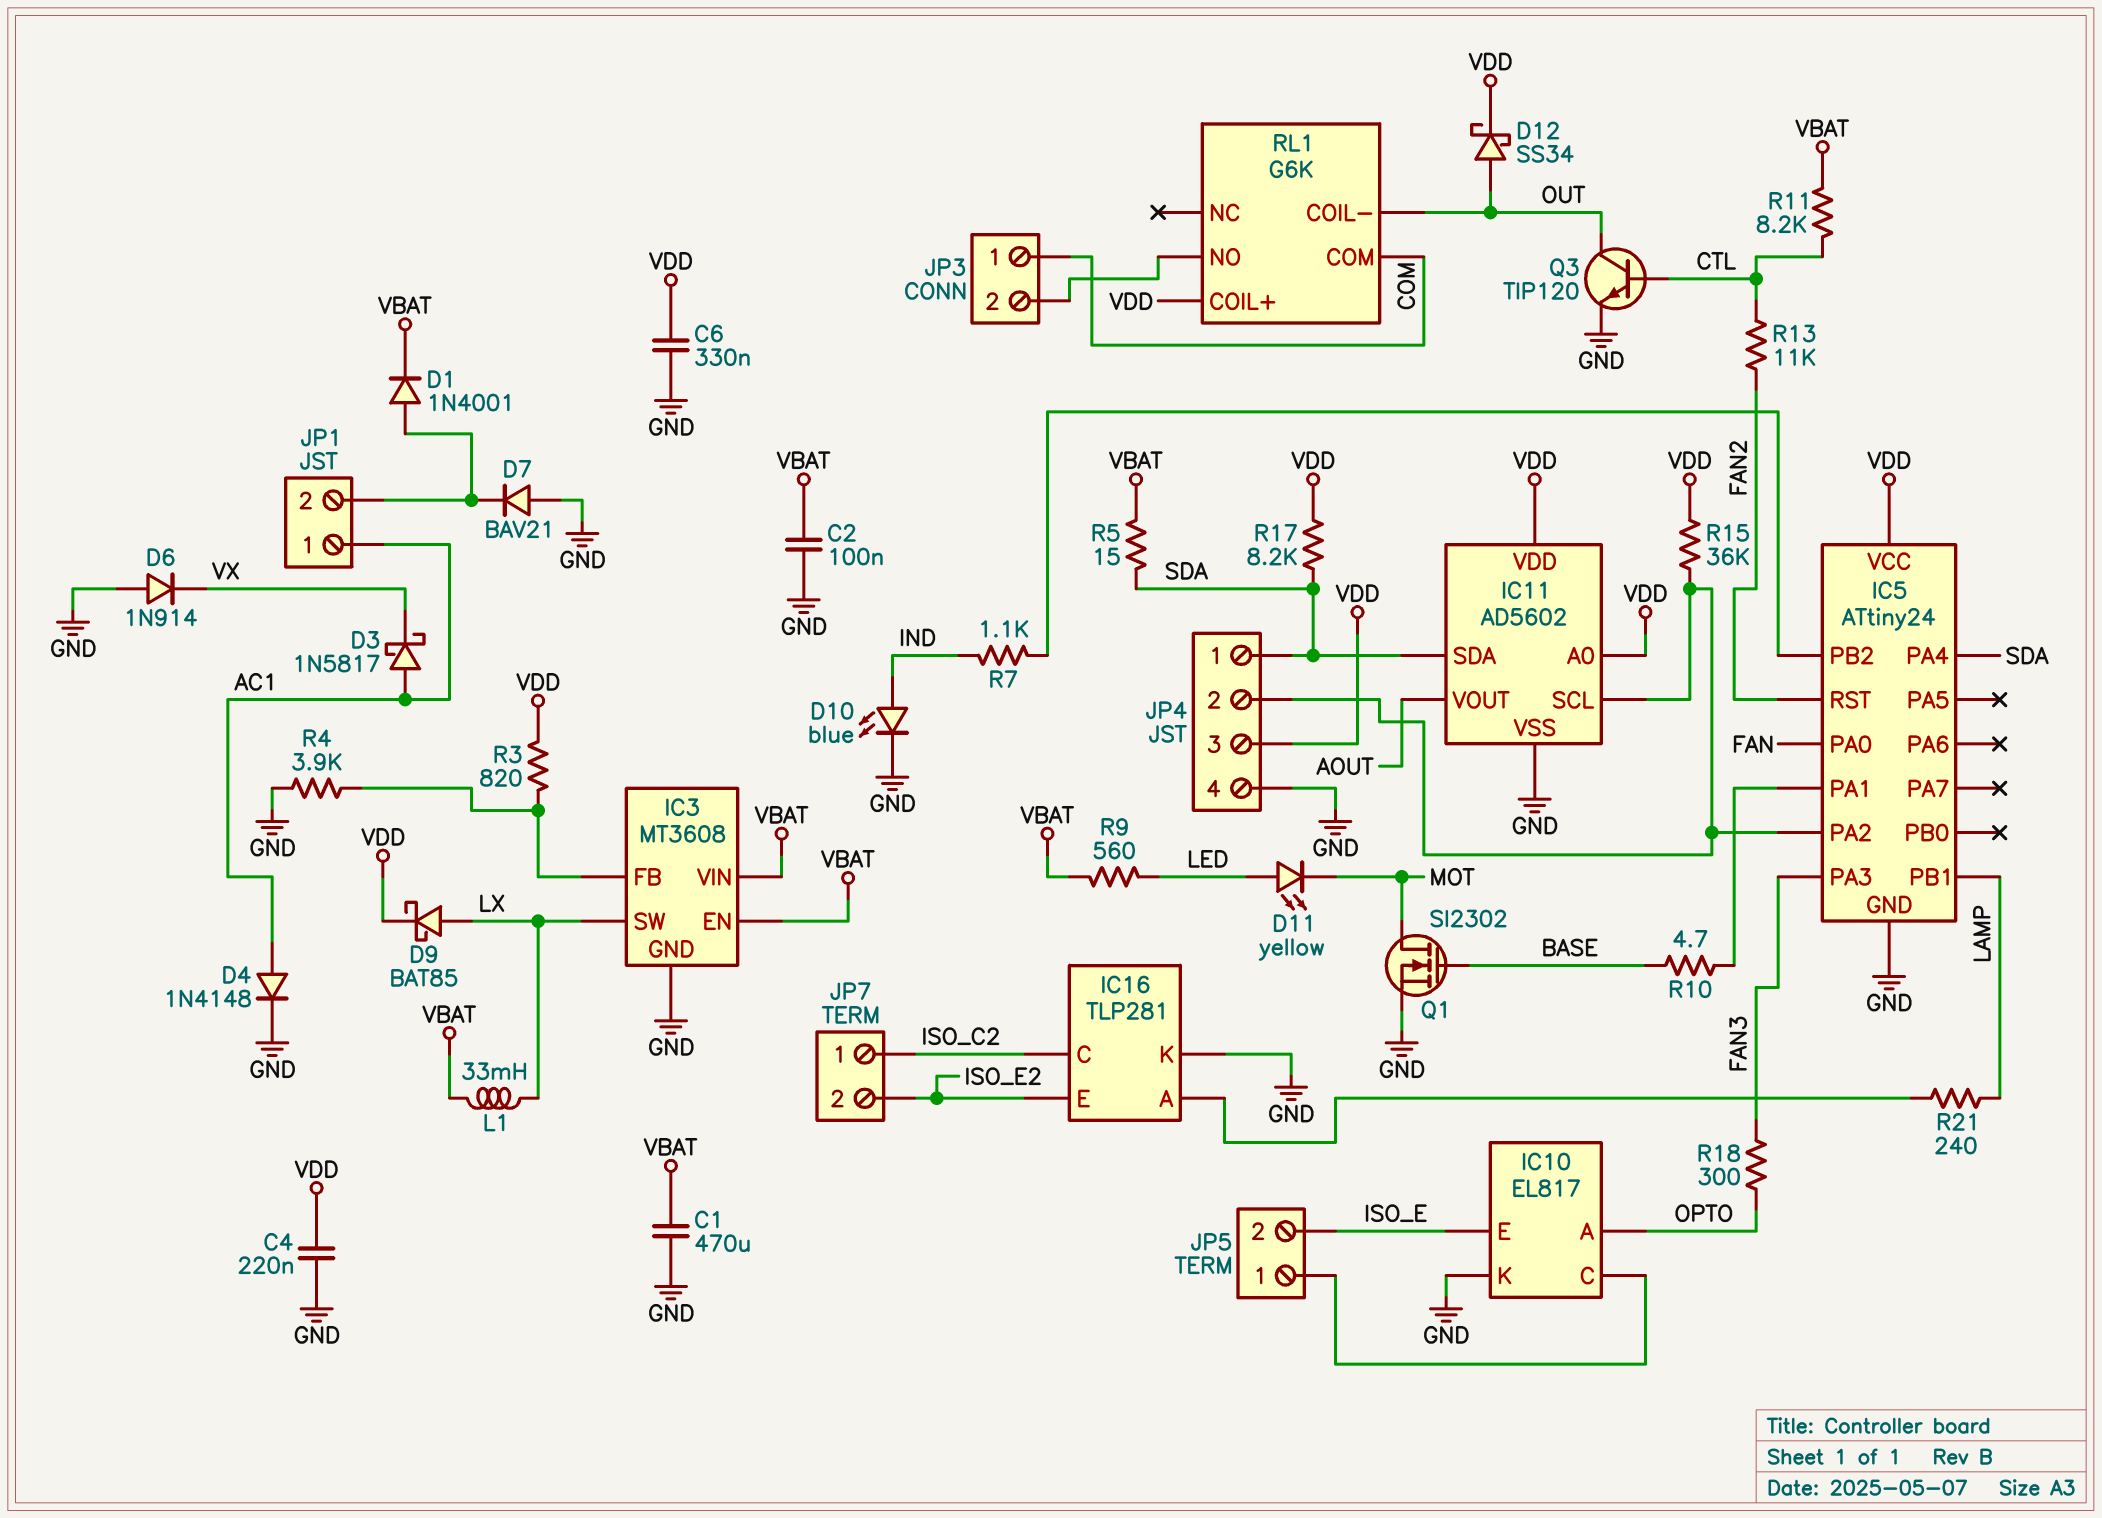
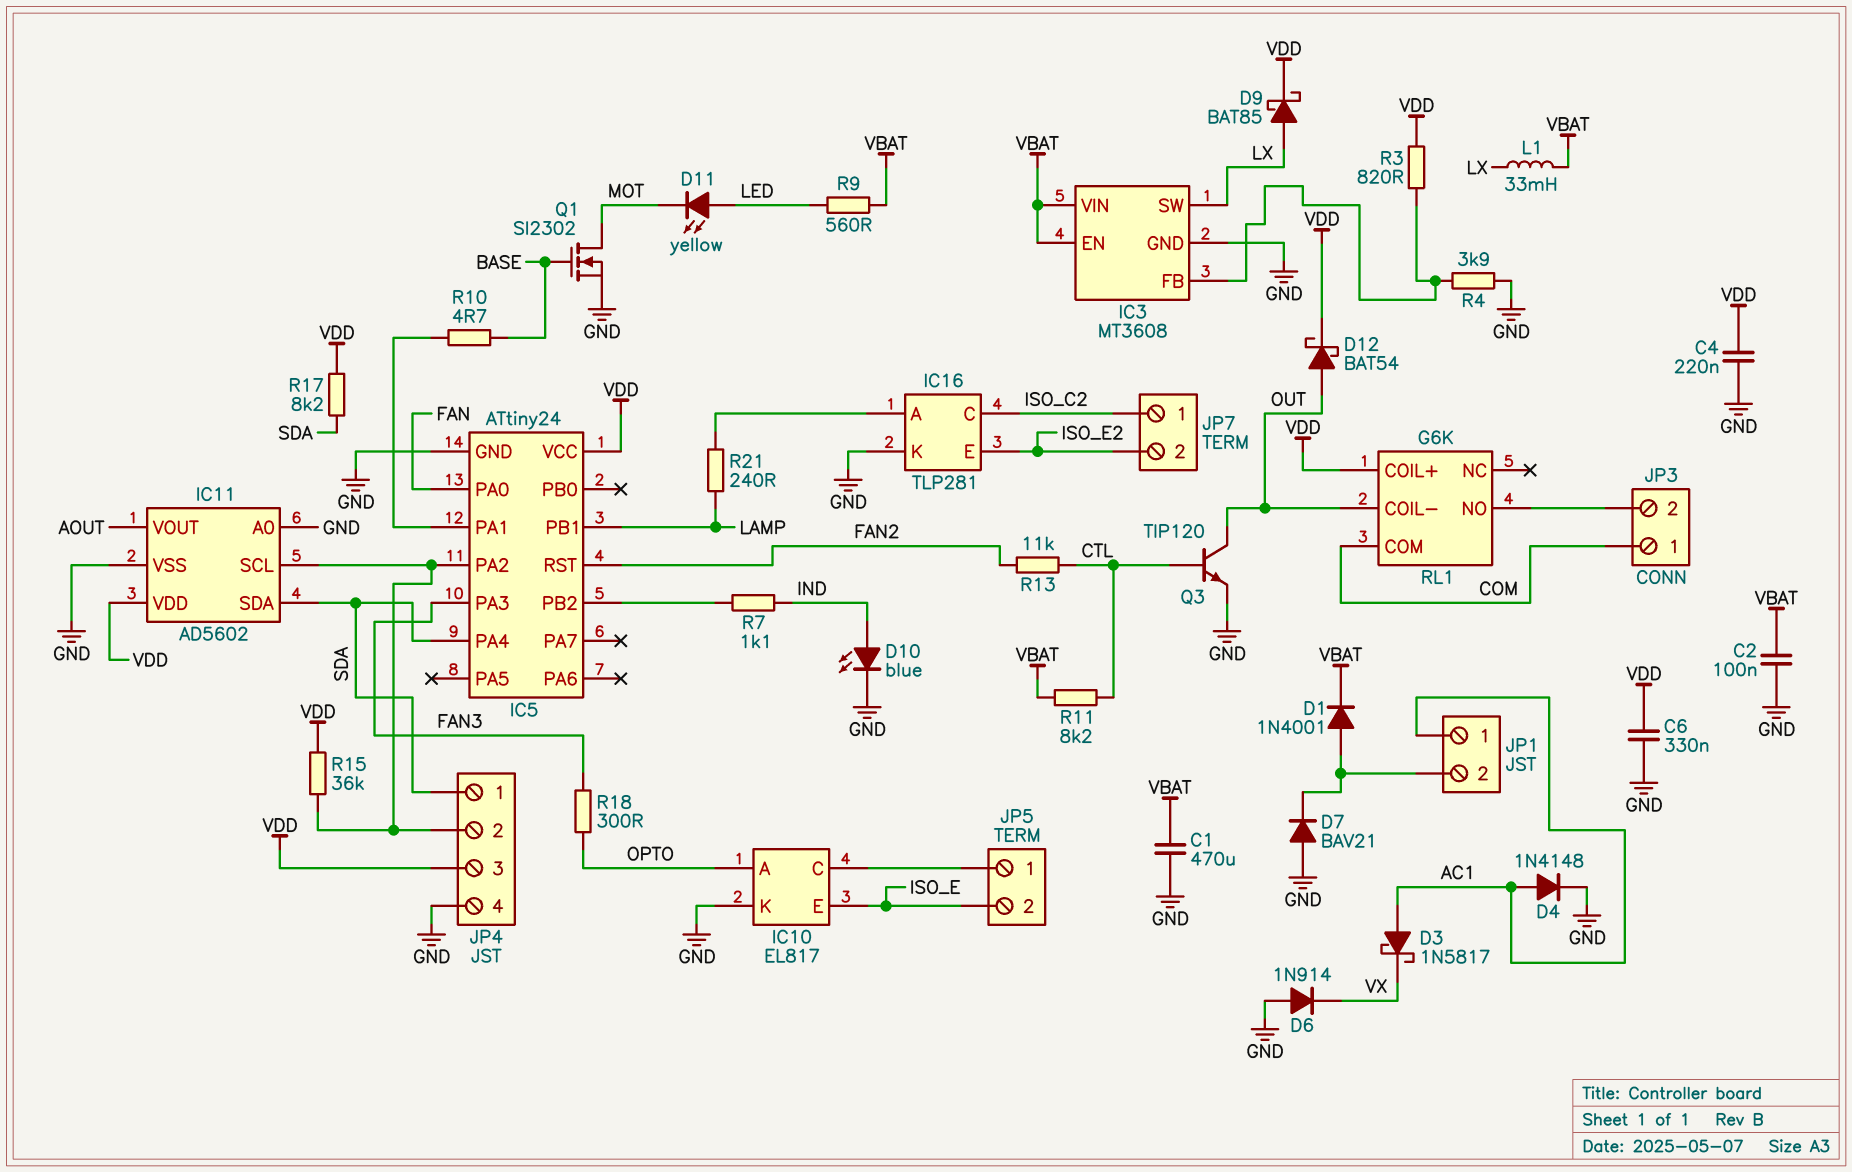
D12: schottky SS34 (A OUT, K VDD) -> schottky BAT54 (A OUT, K VDD)
IC11 pin A0: VDD -> GND
R5: 15 (SDA, VBAT) -> none

